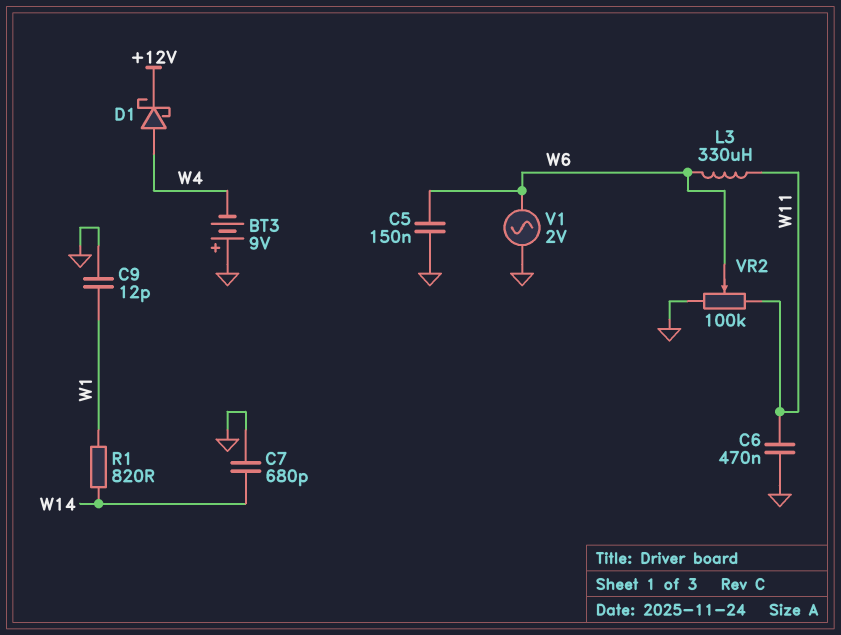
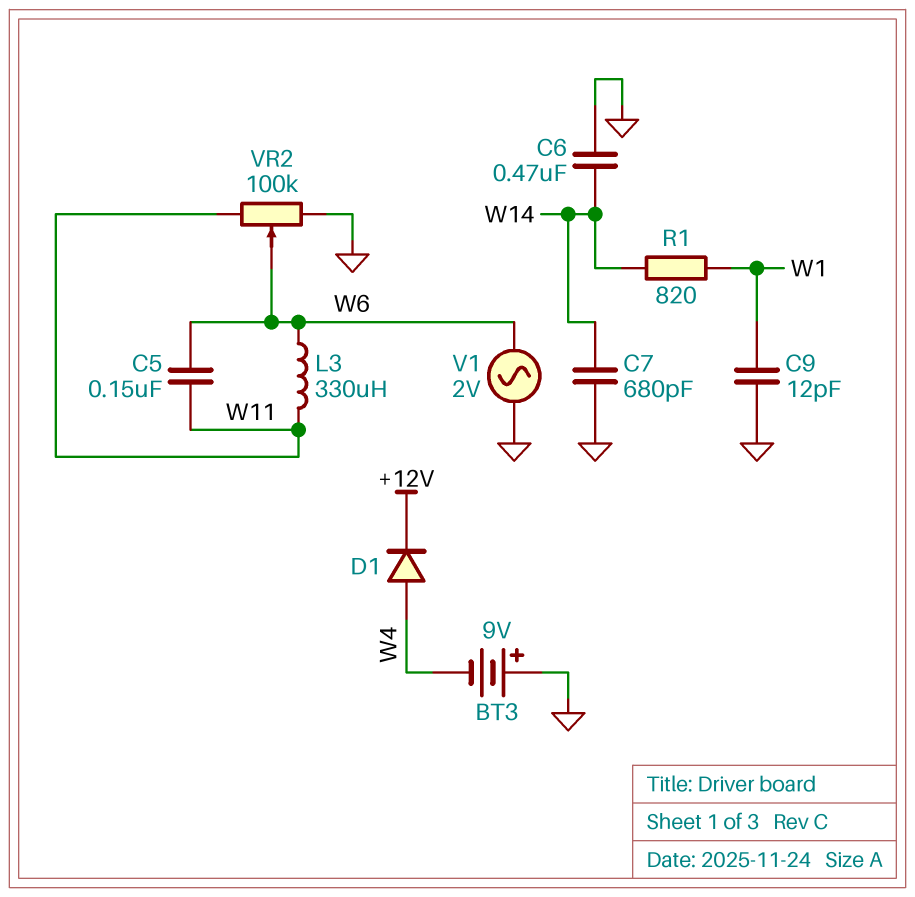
C5: 150nF (GND, W6) -> 150nF (W6, W11)
C6: 470nF (GND, W11) -> 470nF (GND, W14)
D1: schottky (A W4, K +12V) -> diode (A W4, K +12V)

